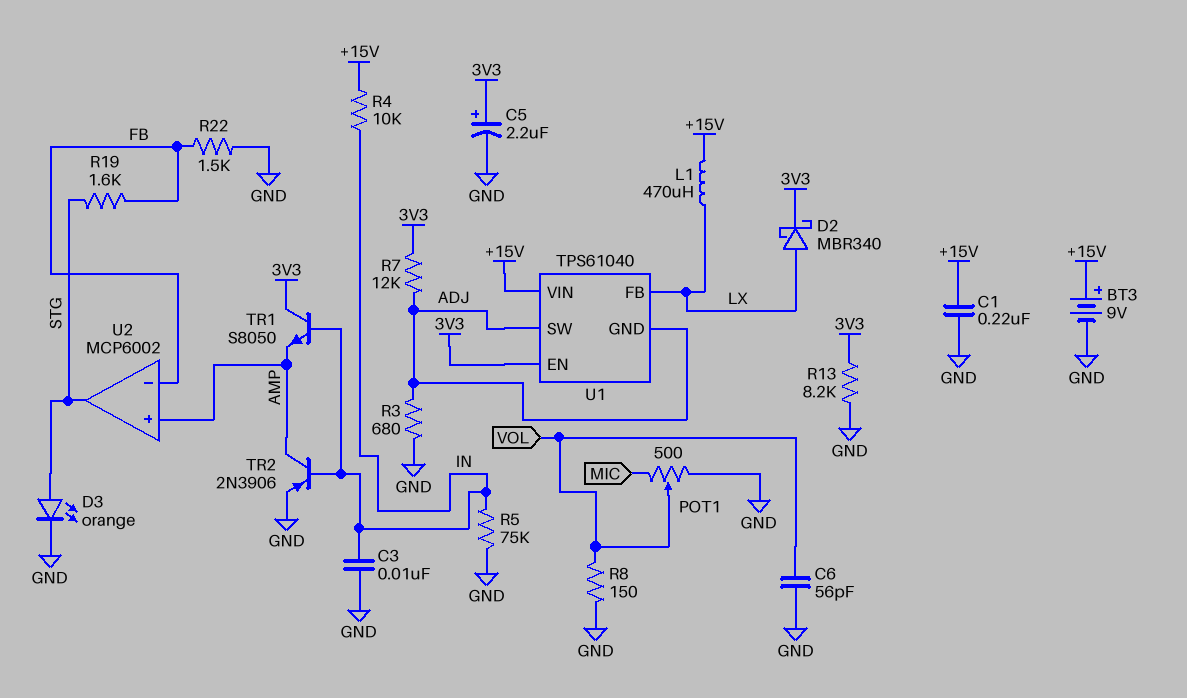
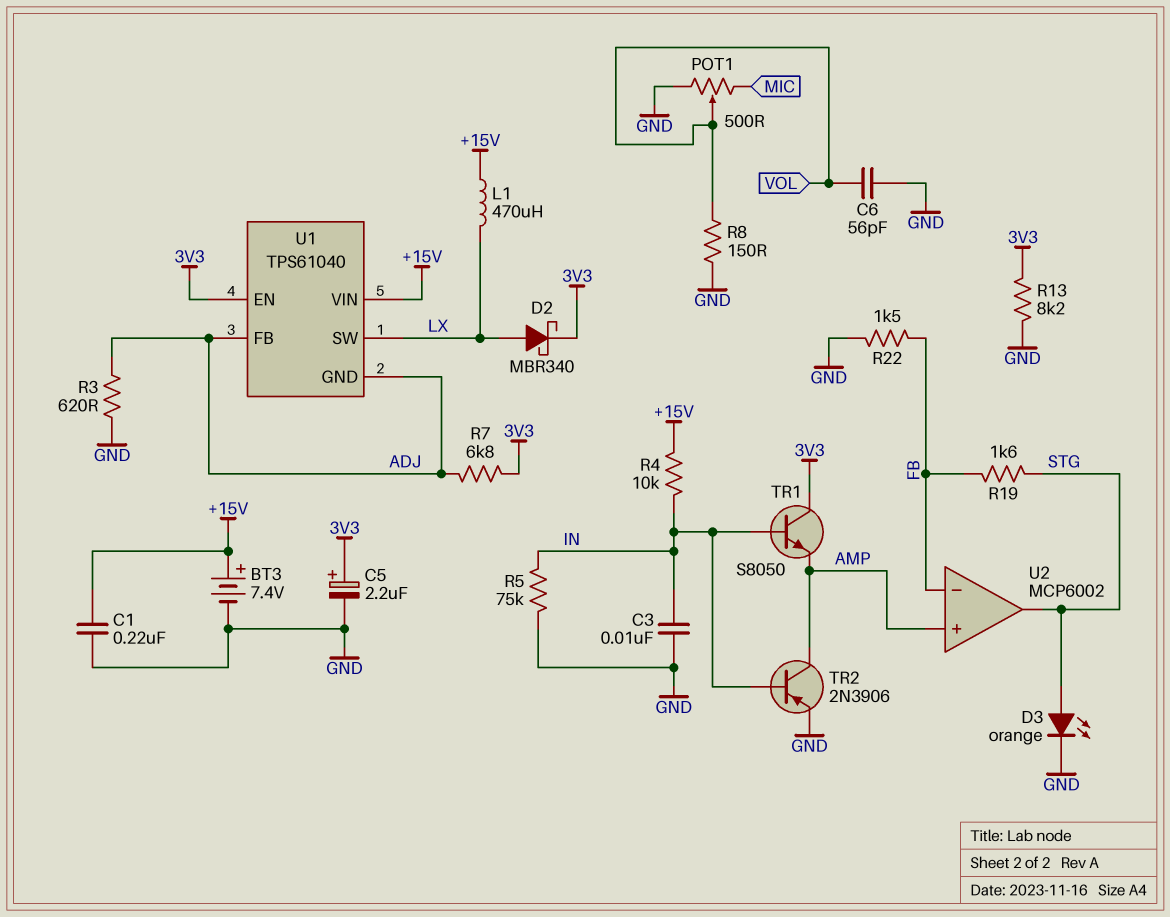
BT3: 9V (plus +15V, minus GND) -> 7.4V (plus +15V, minus GND)
R3: 680 (ADJ, GND) -> 620 (ADJ, GND)
R7: 12k (3V3, ADJ) -> 6.8k (3V3, ADJ)
U1 pin FB: LX -> ADJ
U1 pin SW: ADJ -> LX

